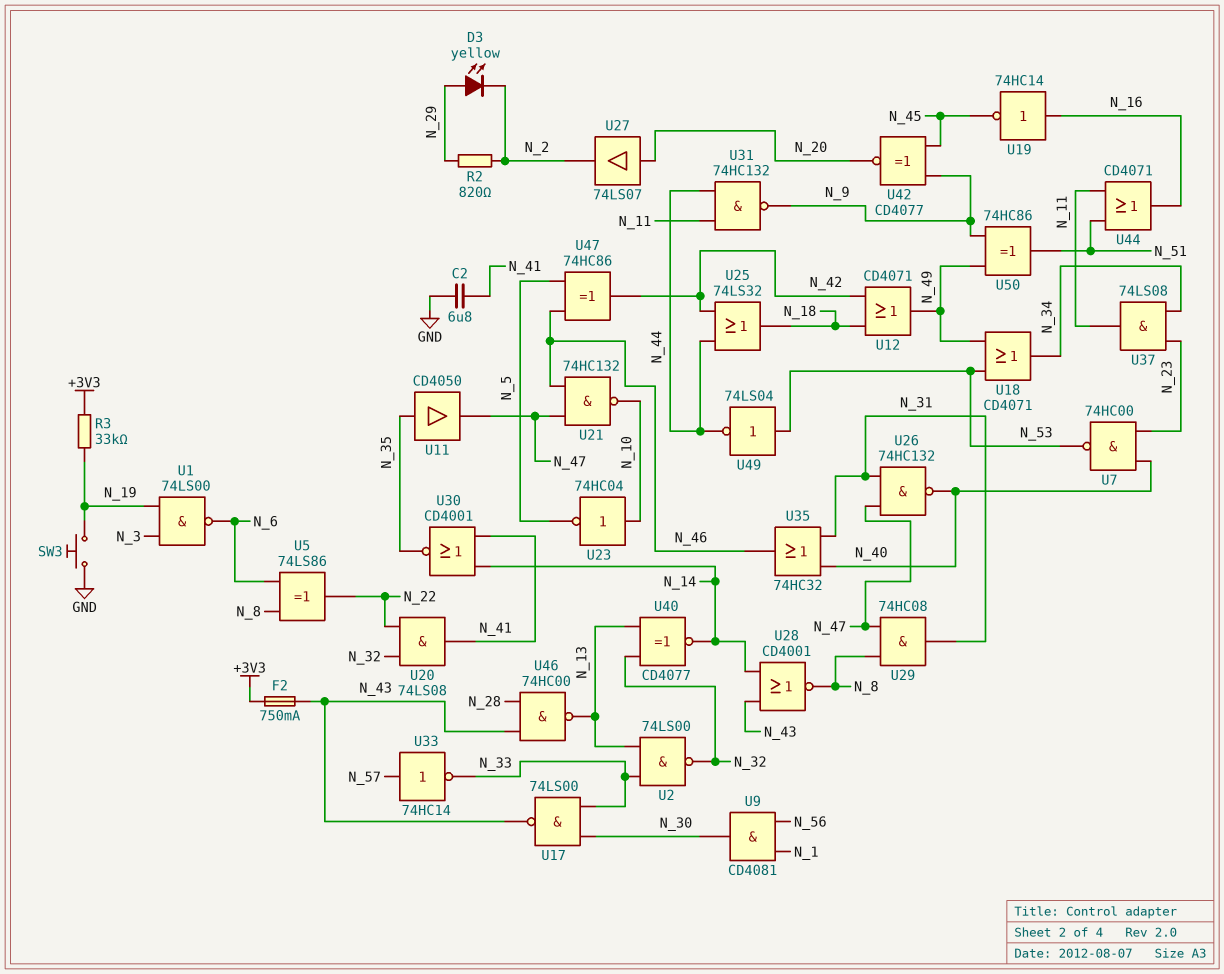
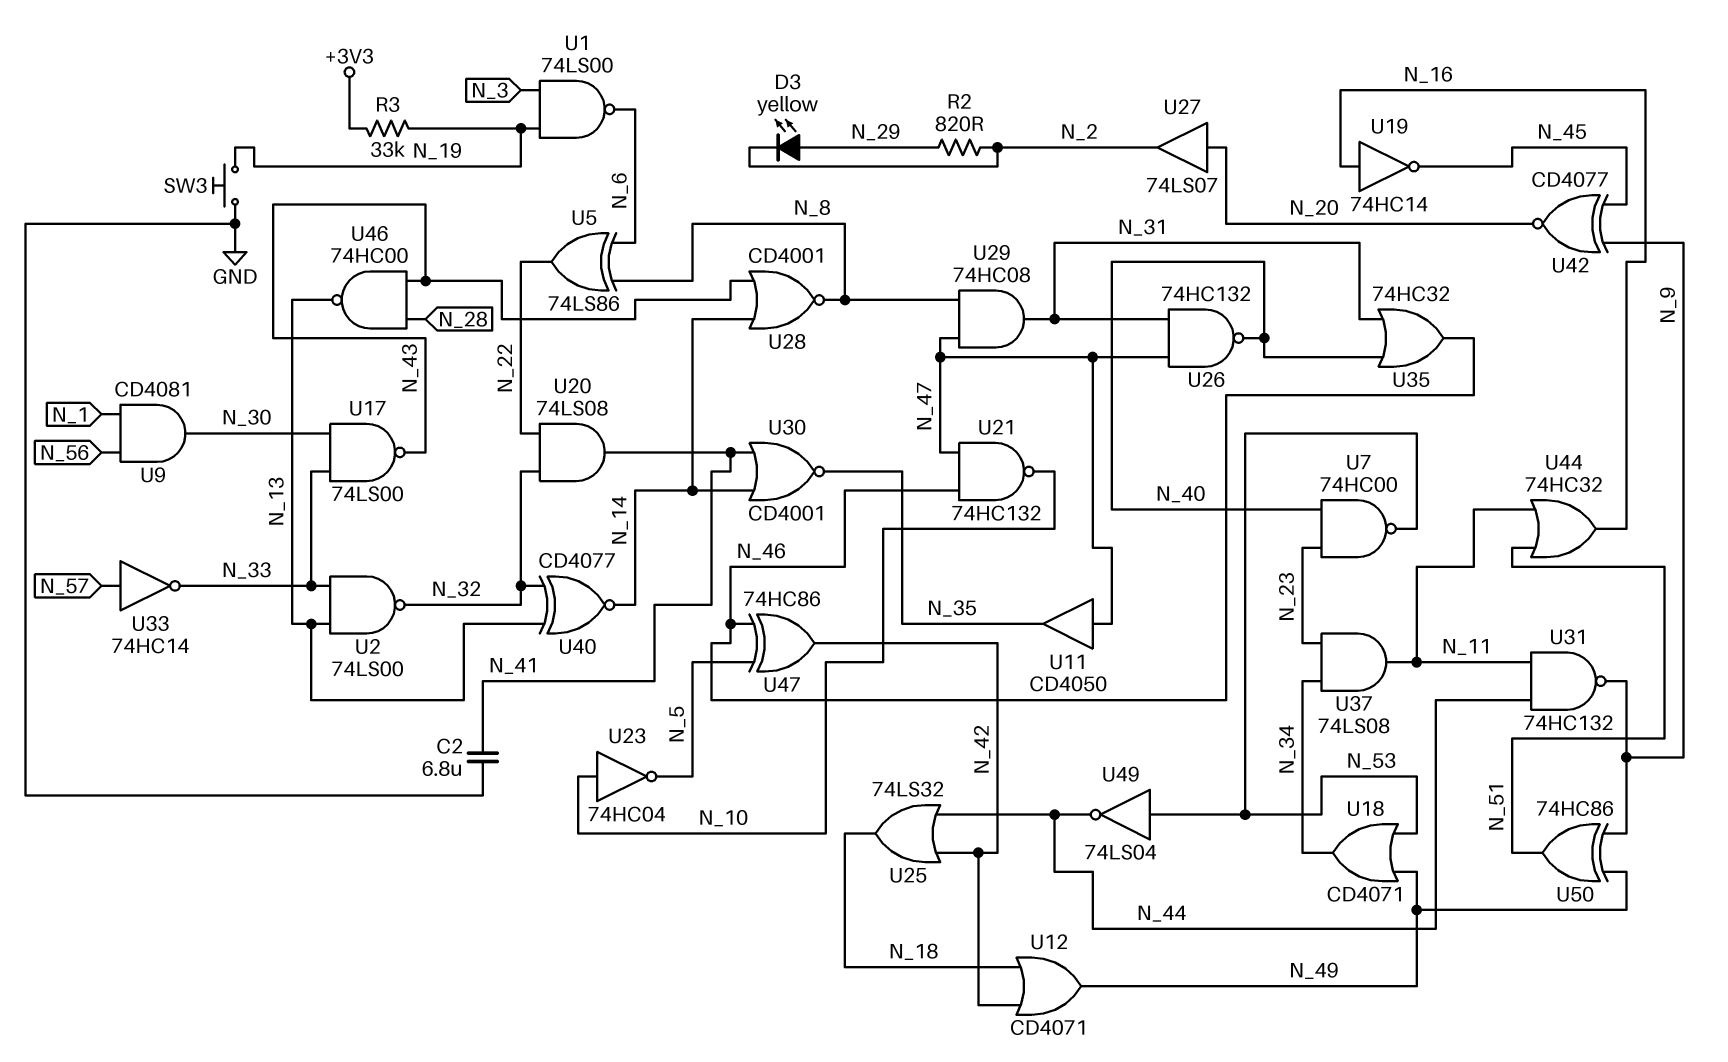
F2: 750mA (+3V3, N_43) -> none
U11: buffer CD4050 (in N_35, out N_47) -> buffer CD4050 (in N_47, out N_35)
U44: OR CD4071 (in N_11, in N_51, out N_16) -> OR 74HC32 (in N_11, in N_51, out N_16)

